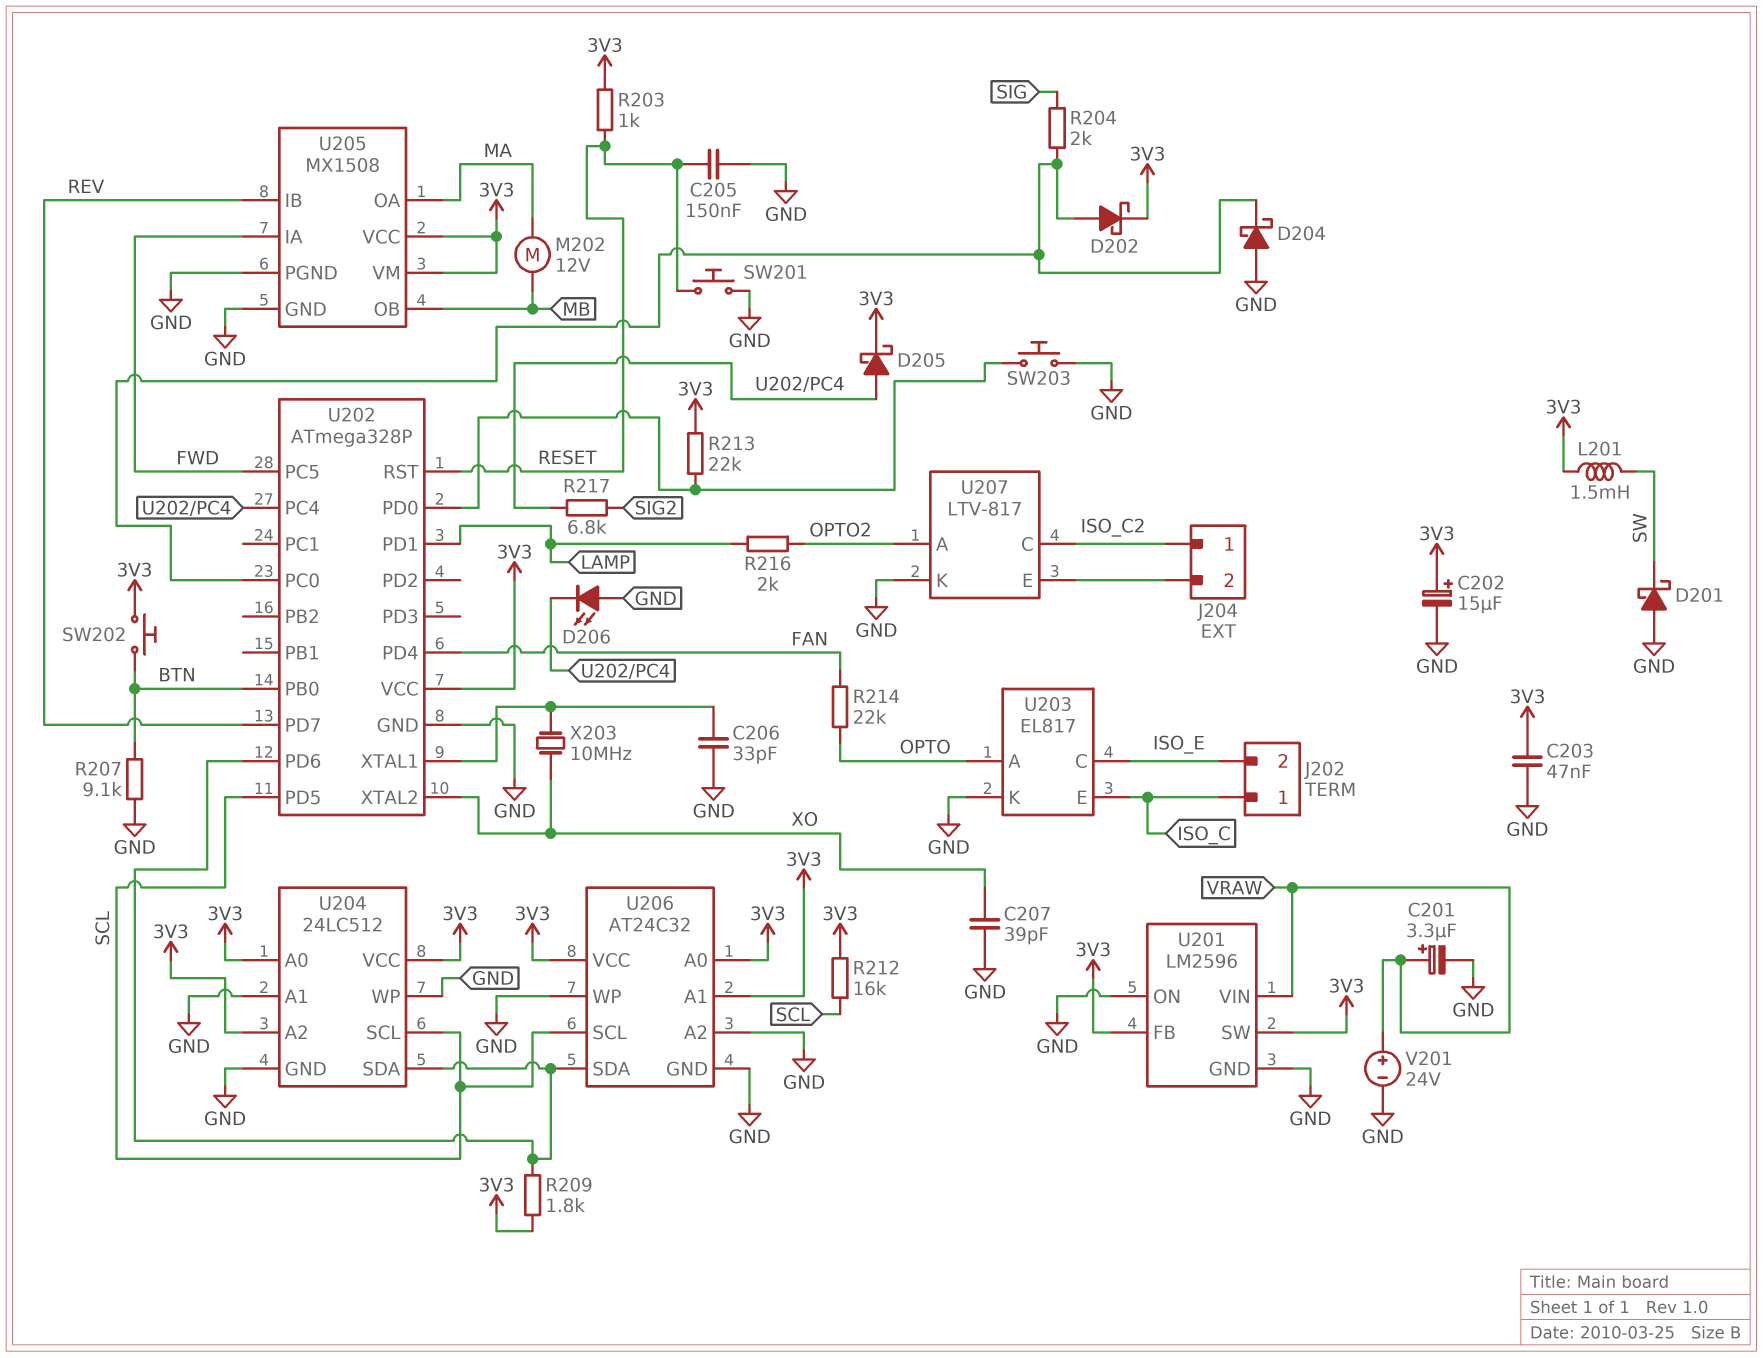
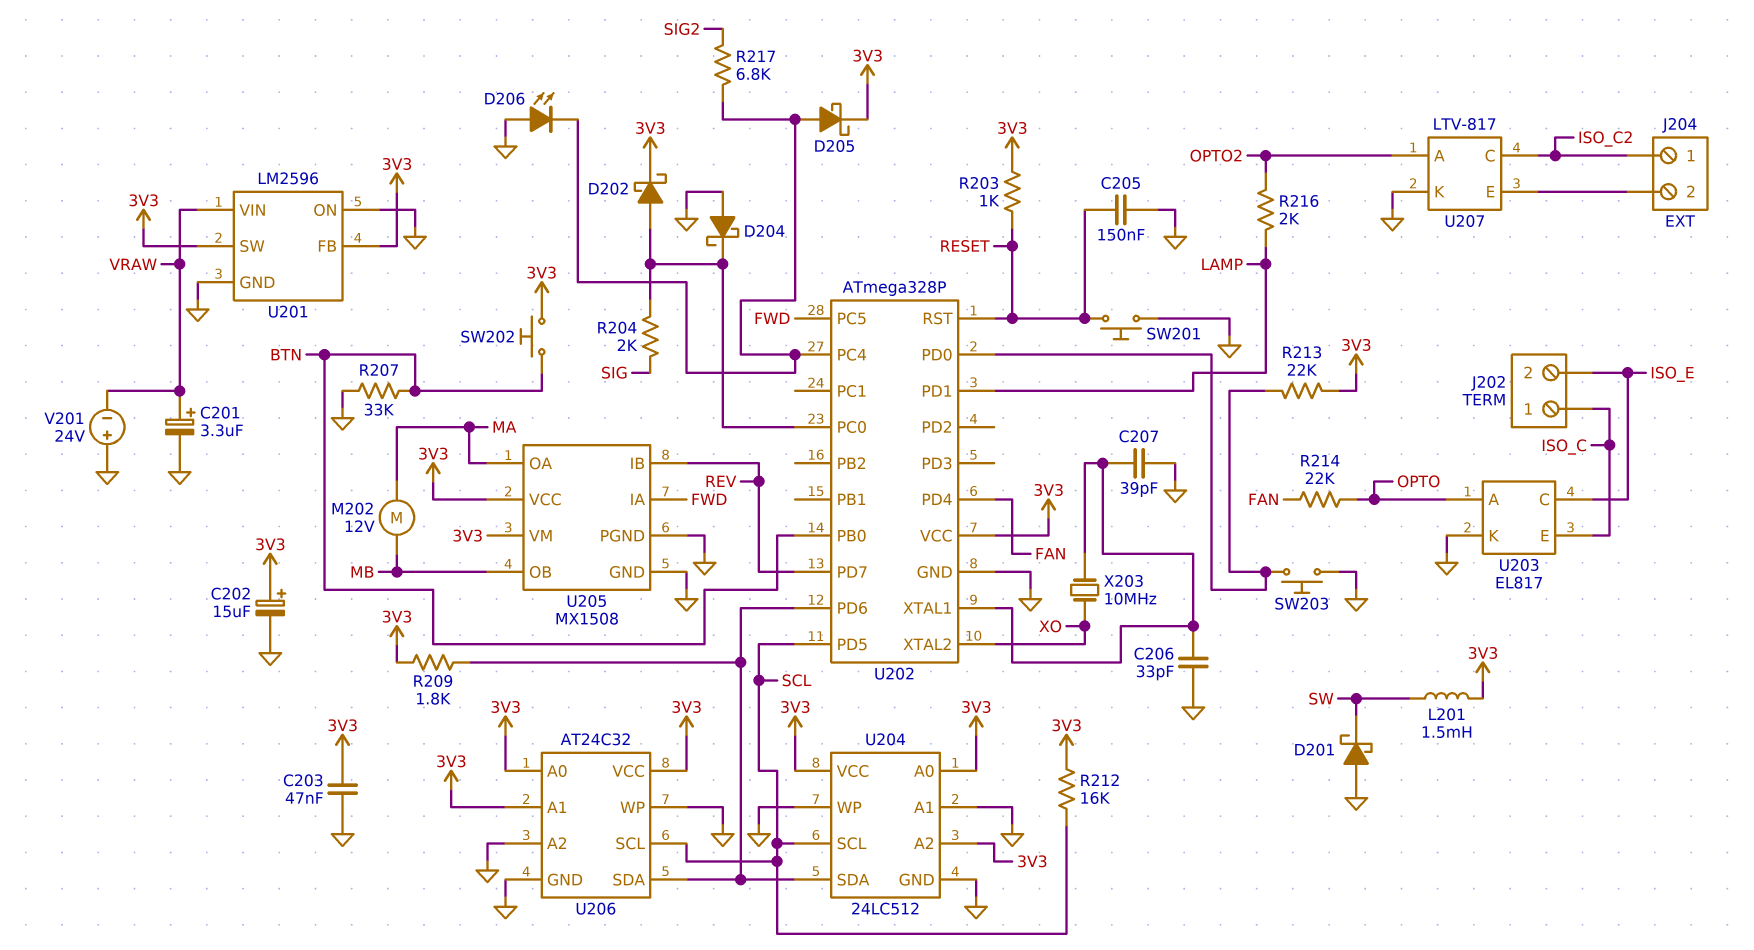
C207: 39pF (GND, XO) -> 39pF (GND, U202/XTAL1)
R207: 9.1k (BTN, GND) -> 33k (BTN, GND)
V201: 24V (plus VRAW, minus GND) -> 24V (plus GND, minus VRAW)

